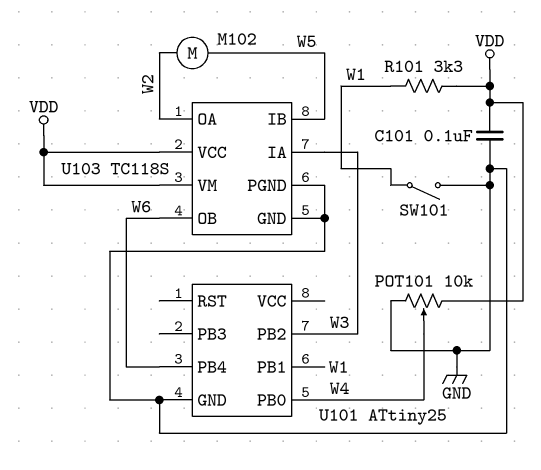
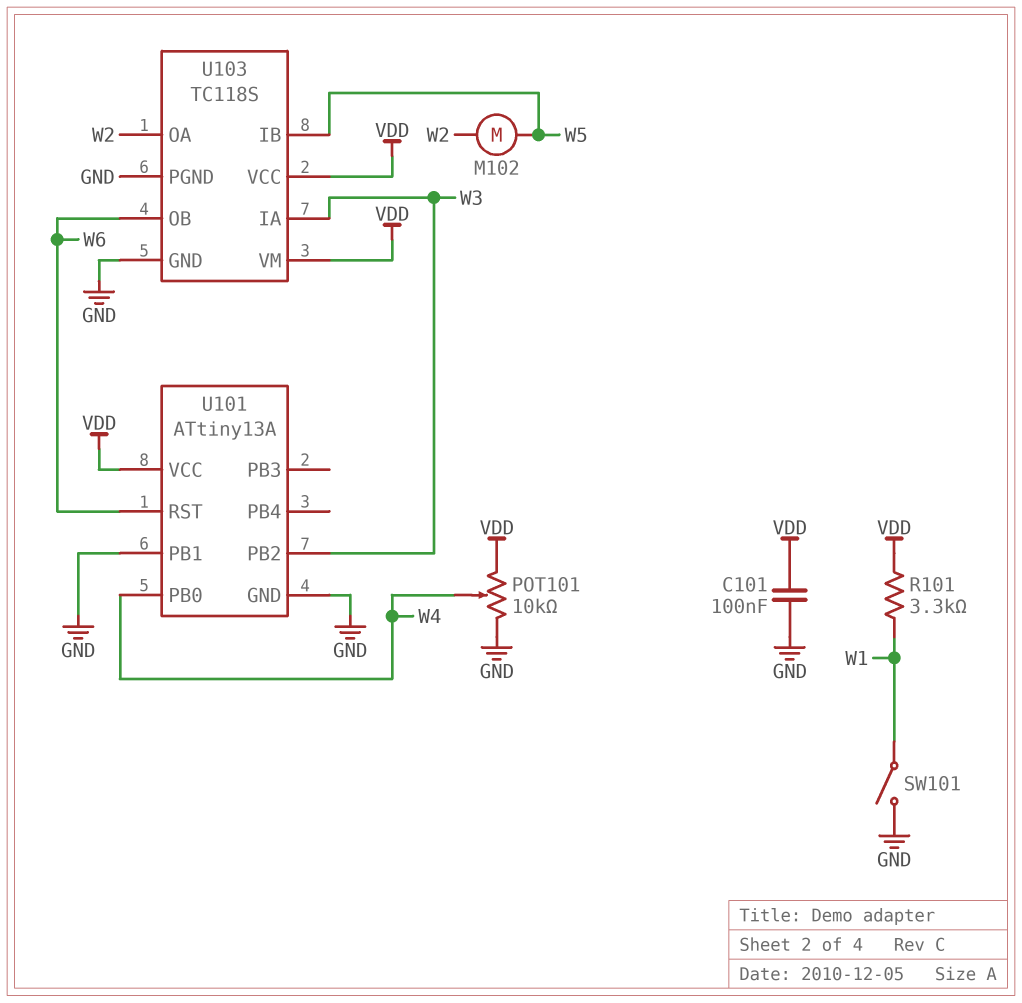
U101: ATtiny25 -> ATtiny13A
U101 pin PB1: W1 -> GND
U101 pin PB4: W6 -> none
U101 pin RST: none -> W6
U101 pin VCC: none -> VDD

